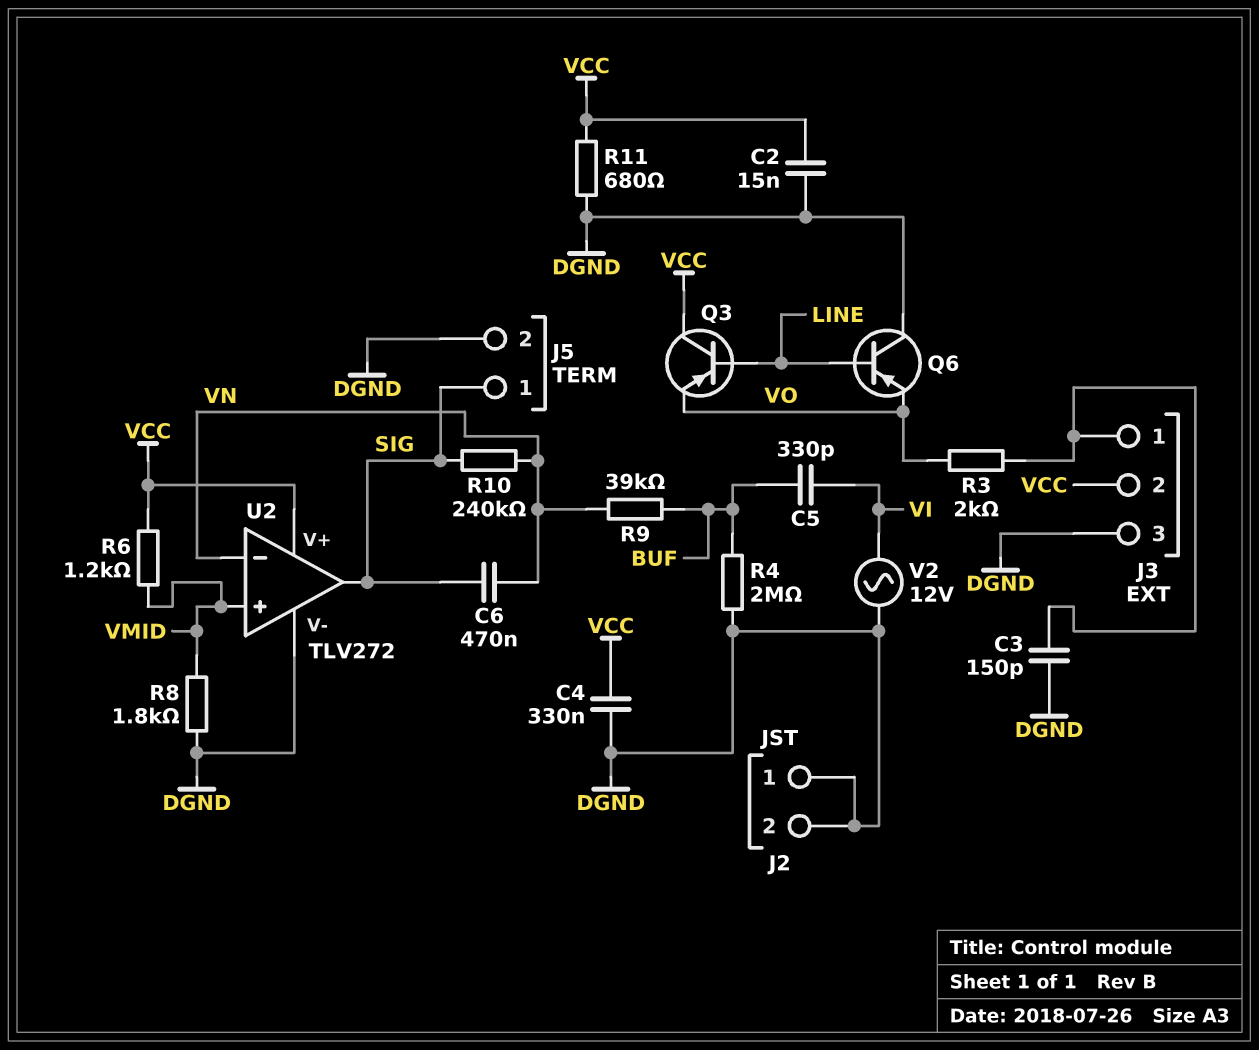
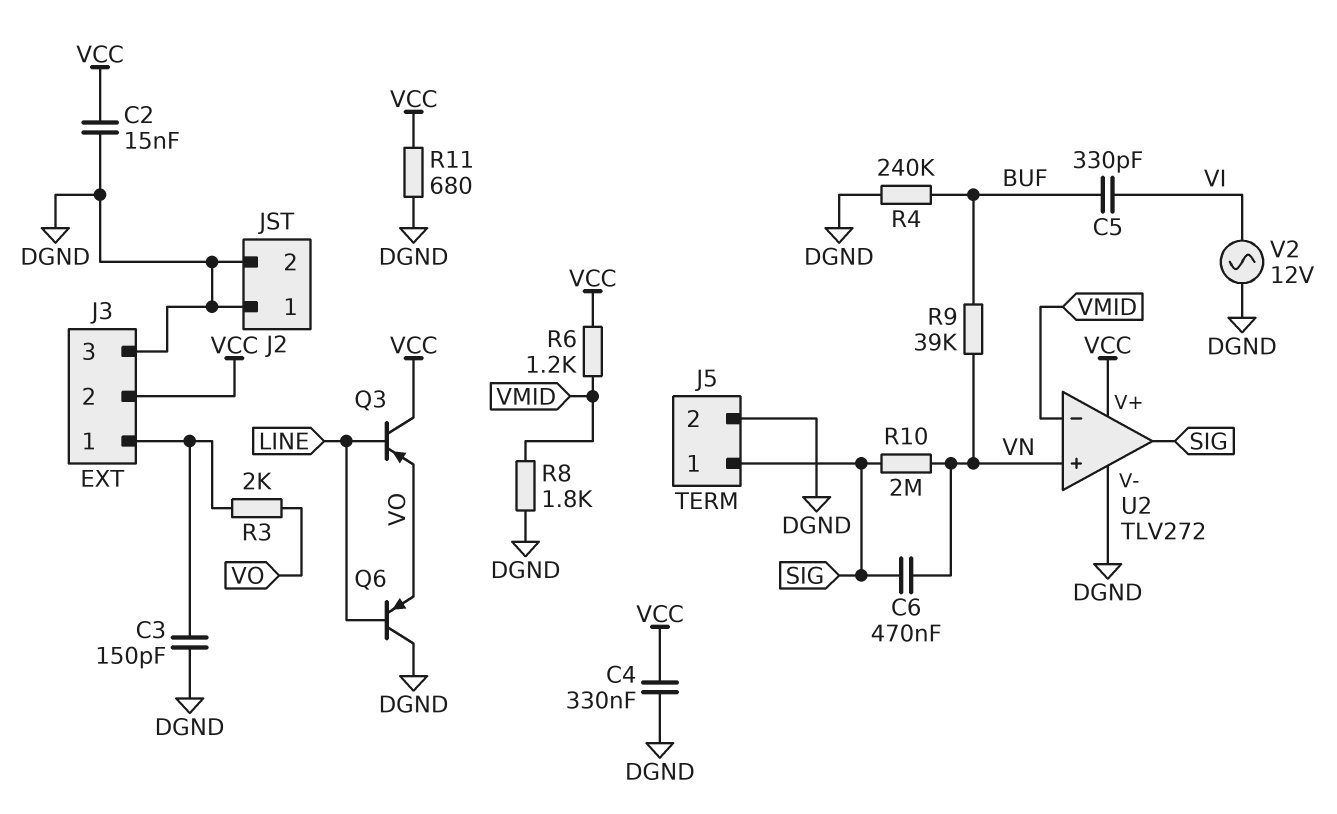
R4: 2M (BUF, DGND) -> 240k (BUF, DGND)
R10: 240k (SIG, VN) -> 2M (SIG, VN)
U2 pin in+: VMID -> VN
U2 pin in-: VN -> VMID

